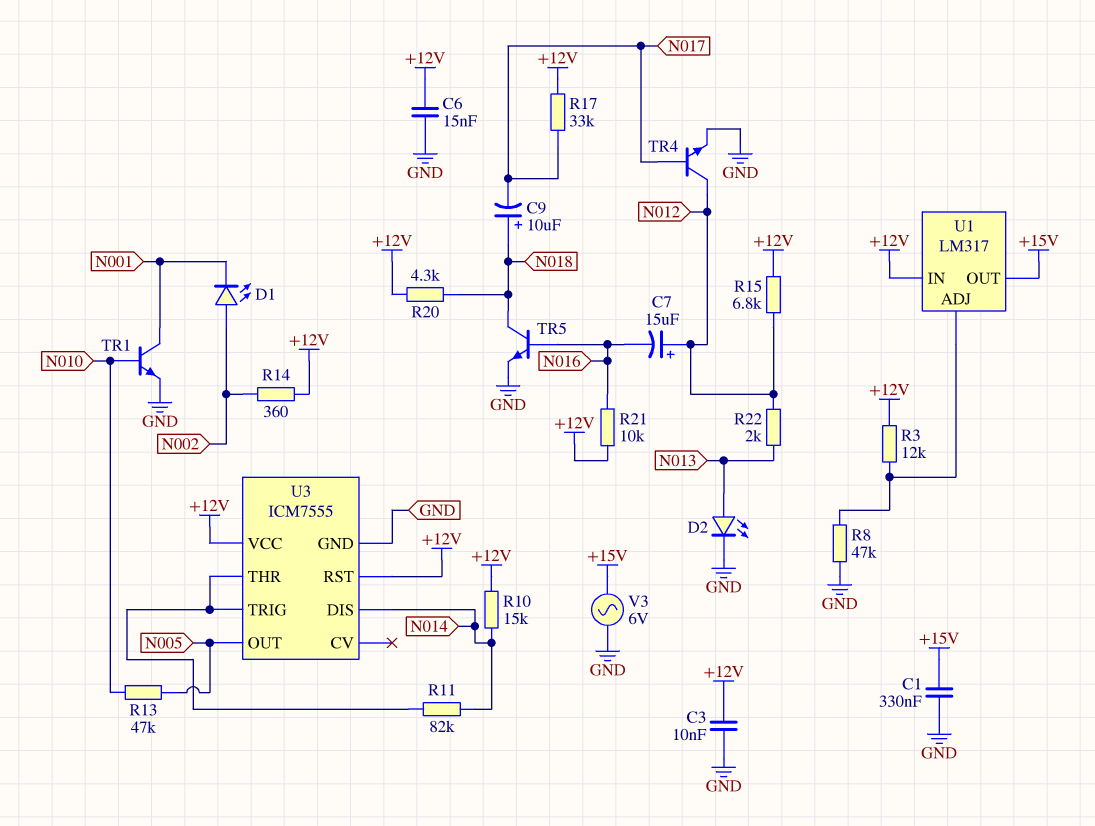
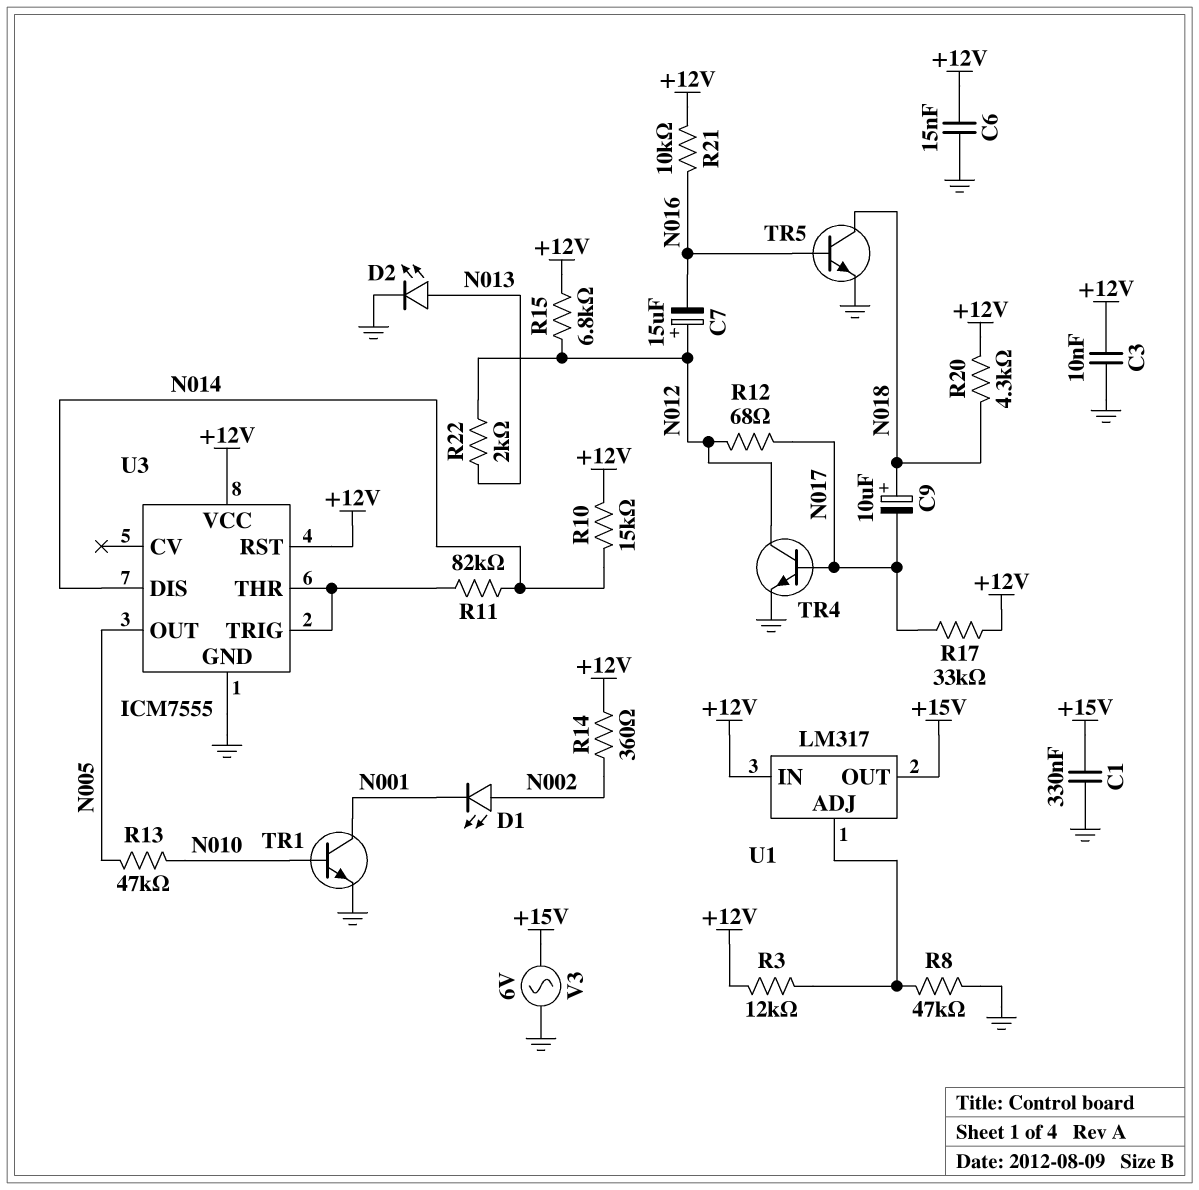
R12: none -> 68 (N012, N017)

